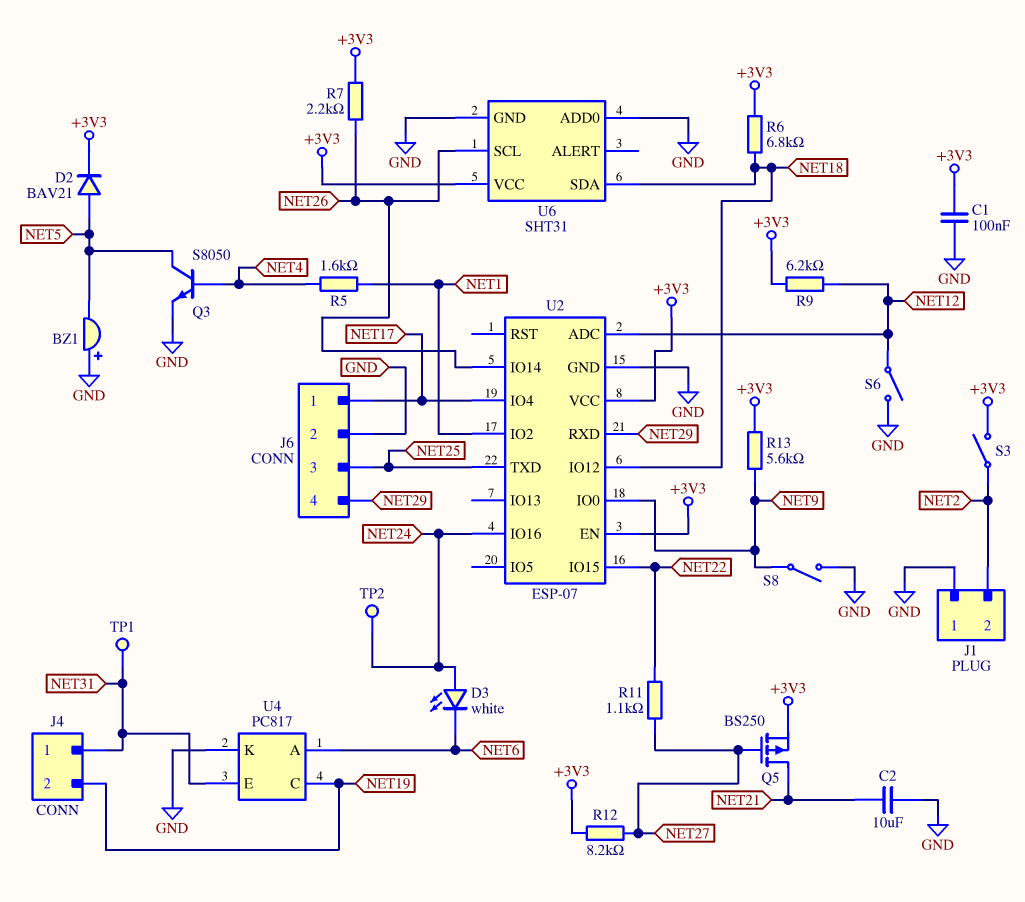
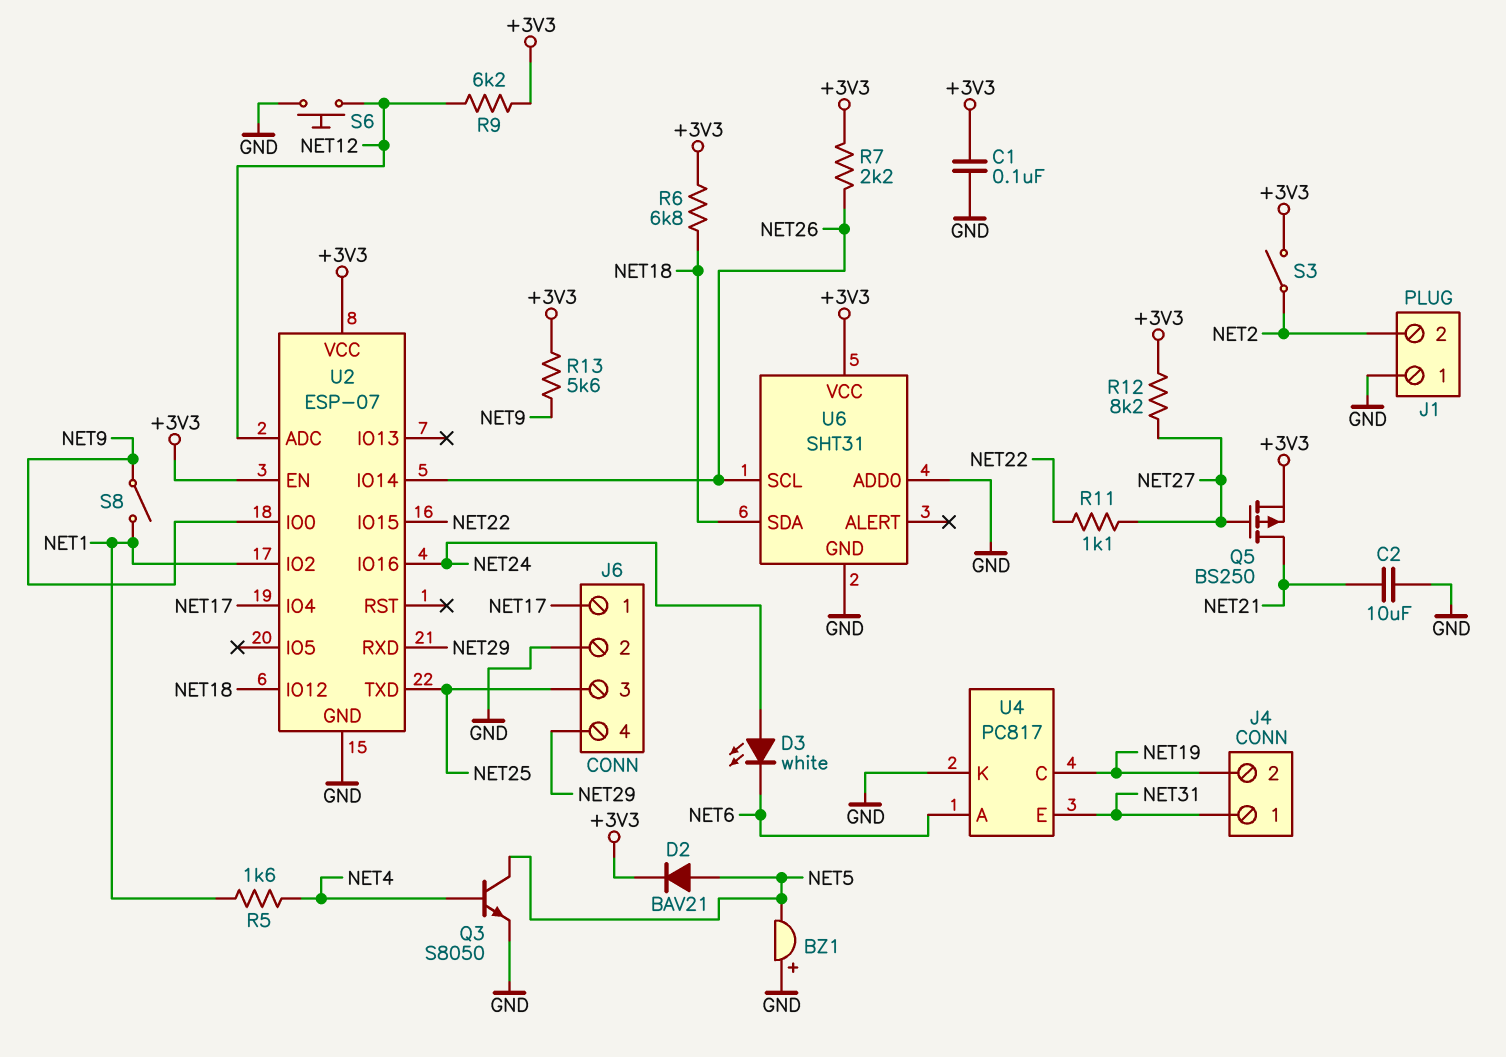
S6: switch (GND, NET12) -> button (GND, NET12)
S8: switch (GND, NET9) -> switch (NET1, NET9)
TP1: test point (NET31) -> none
TP2: test point (NET24) -> none

